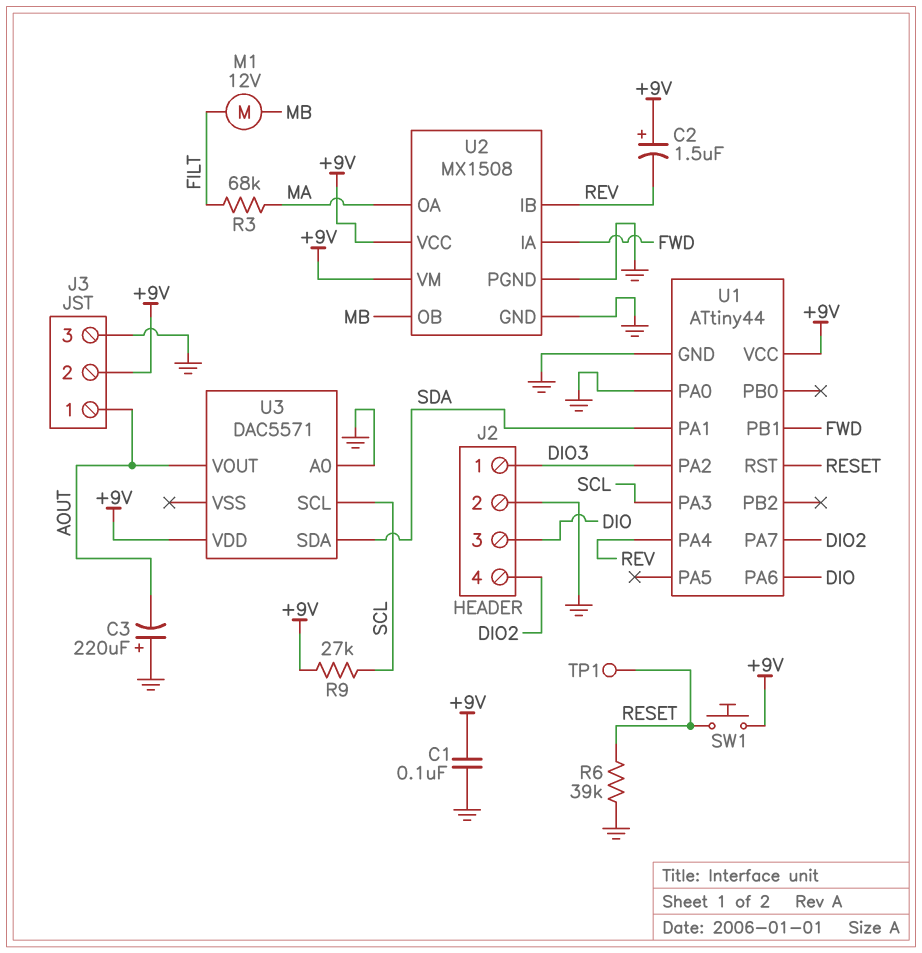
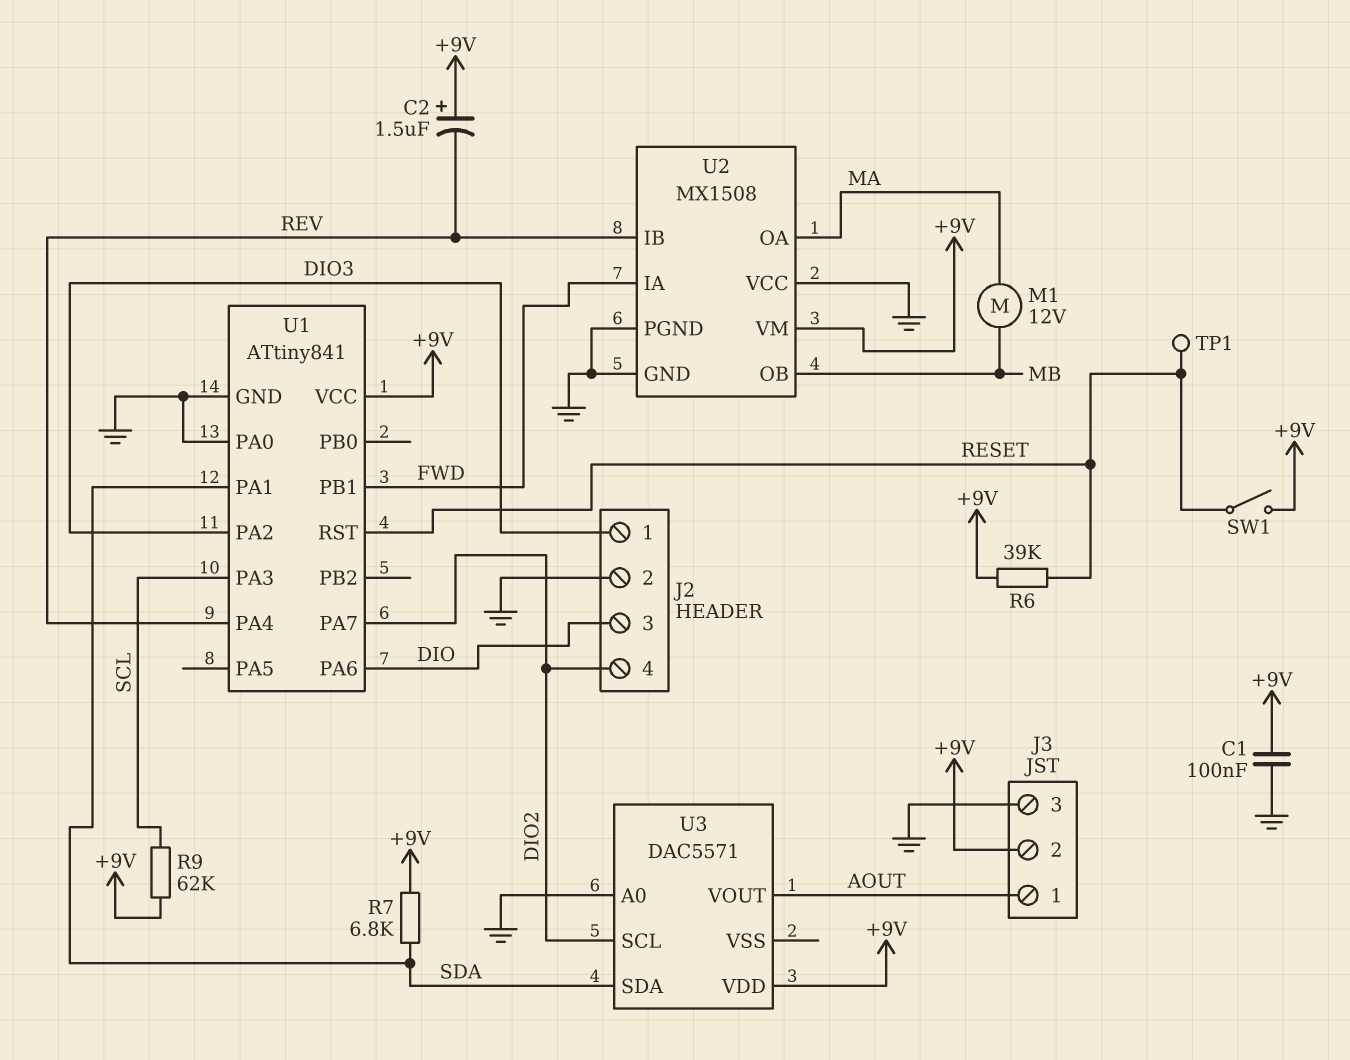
C3: 220uF (plus GND, minus AOUT) -> none
M1: motor 12V (FILT, MB) -> motor 12V (MA, MB)
R3: 68k (FILT, MA) -> none
R6: 39k (GND, RESET) -> 39k (+9V, RESET)
R7: none -> 6.8k (+9V, SDA)
R9: 27k (+9V, SCL) -> 62k (+9V, SCL)
SW1: button (+9V, RESET) -> switch (+9V, RESET)
U1: ATtiny44 -> ATtiny841
U2 pin VCC: +9V -> GND
U3 pin SCL: SCL -> DIO2

